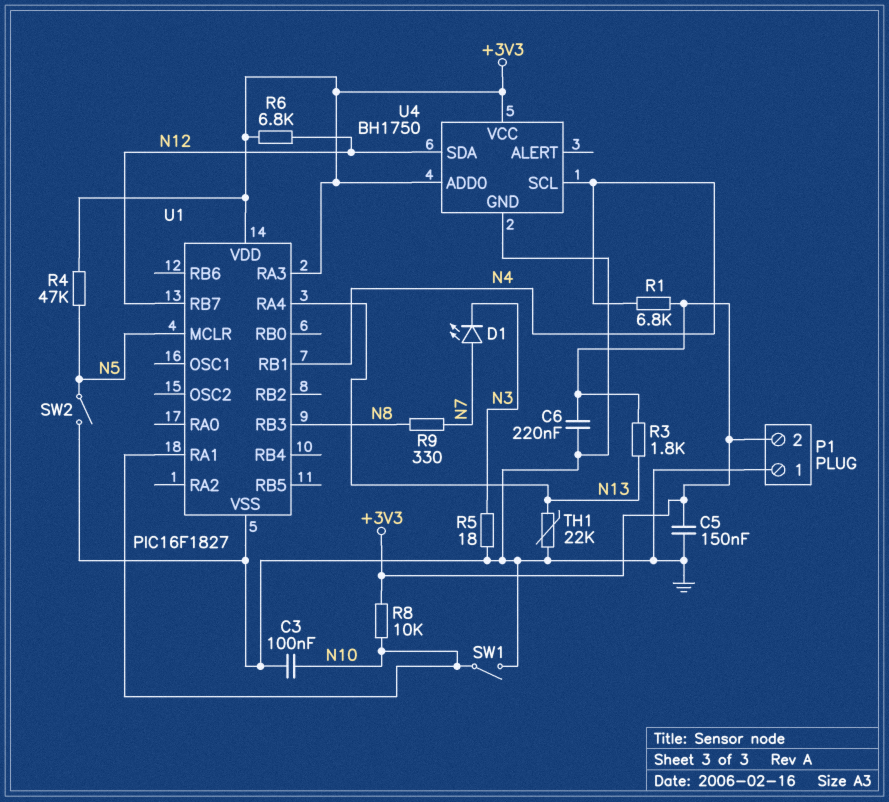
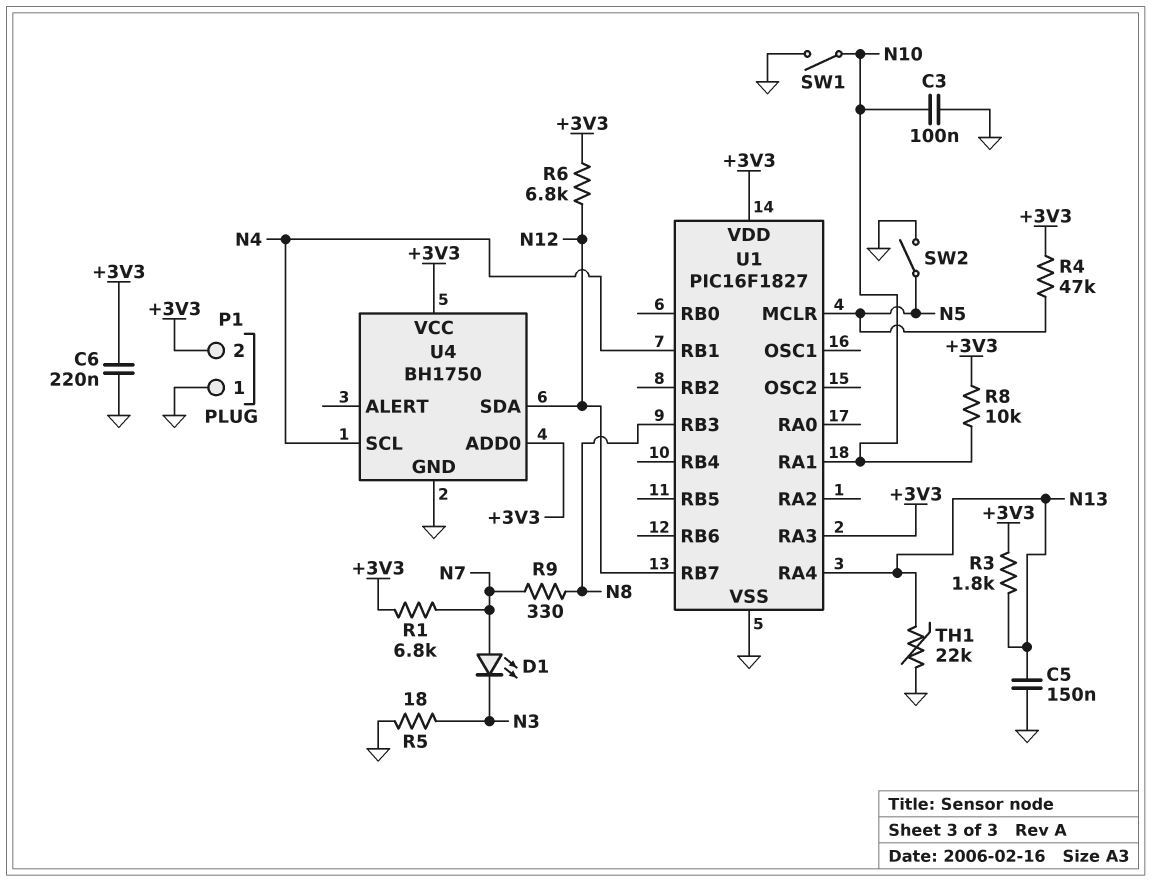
C5: 150nF (+3V3, GND) -> 150nF (GND, N13)
R1: 6.8k (+3V3, N4) -> 6.8k (+3V3, N7)

